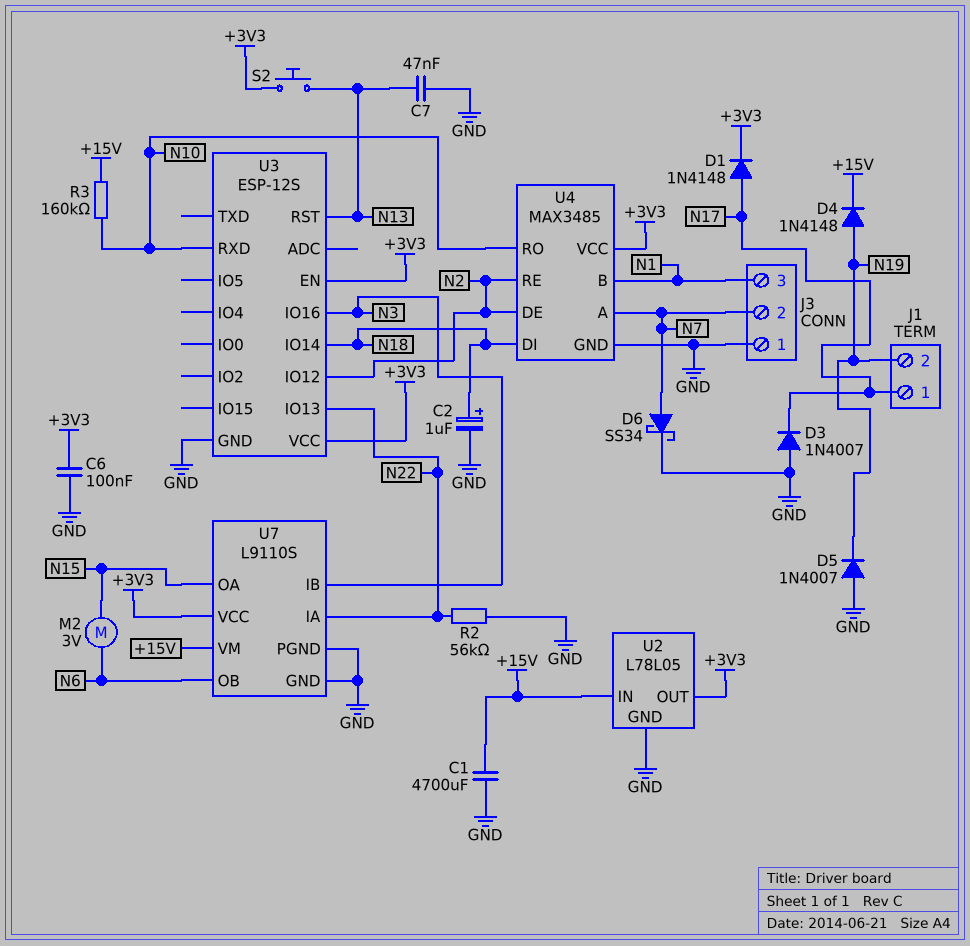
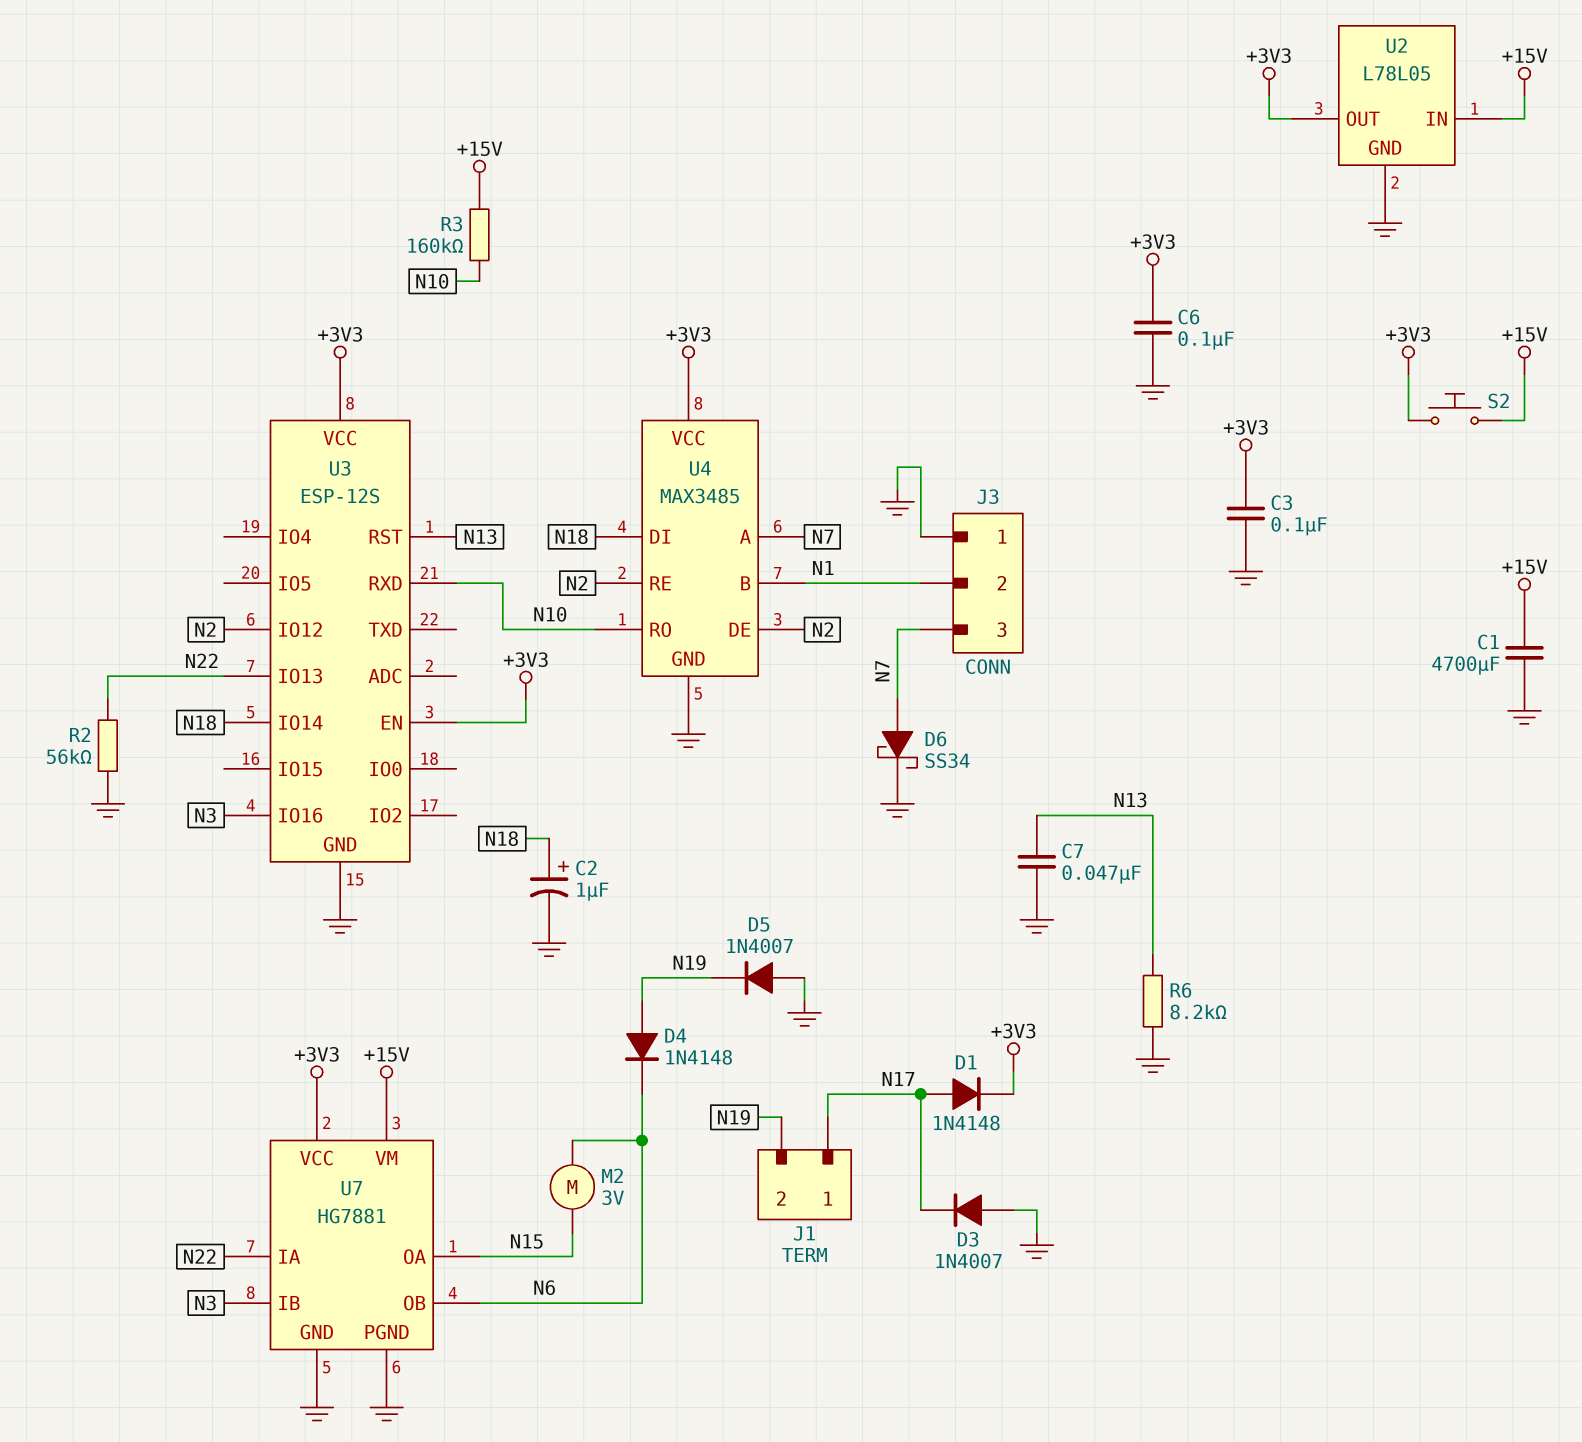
C3: none -> 100nF (+3V3, GND)
D4: diode 1N4148 (A N19, K +15V) -> diode 1N4148 (A N19, K N6)
J3 pin 2: N7 -> N1
J3 pin 3: N1 -> N7
R6: none -> 8.2k (GND, N13)
S2: button (+3V3, N13) -> button (+3V3, +15V)
U7: L9110S -> HG7881

